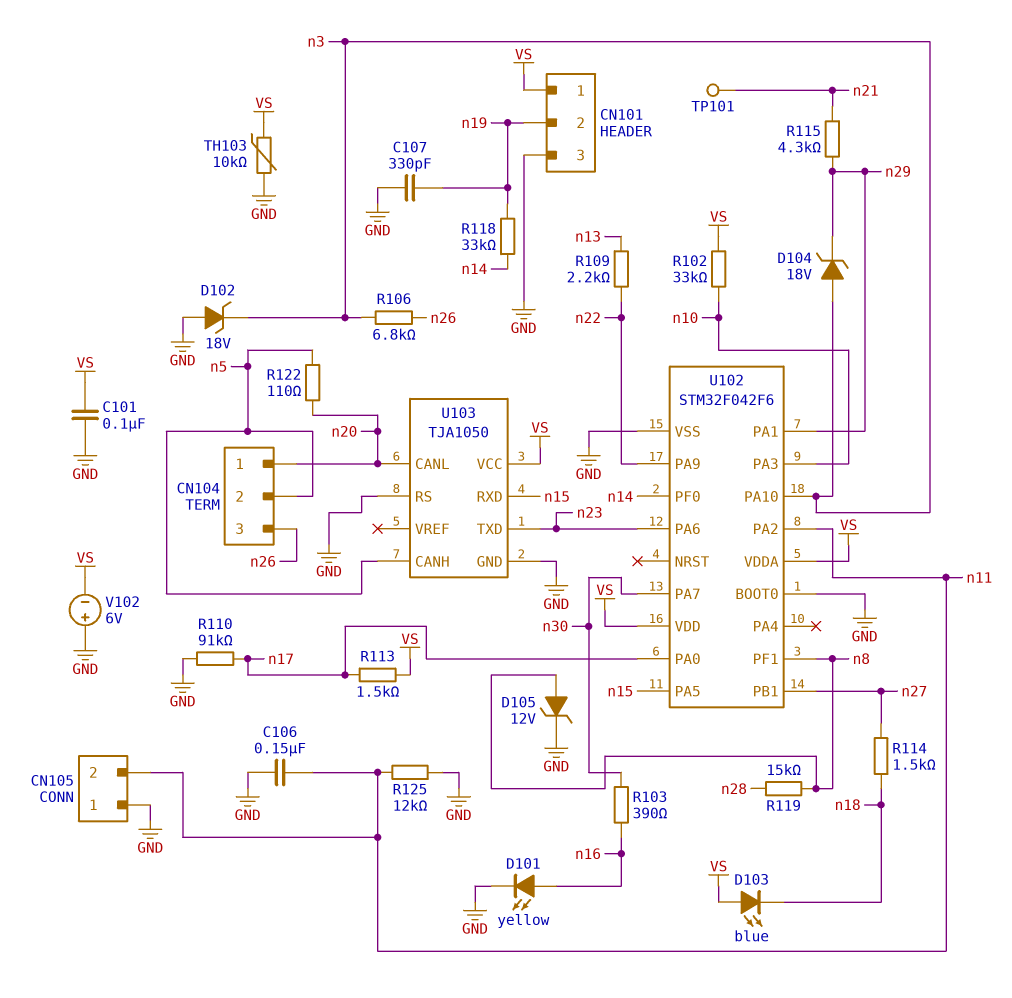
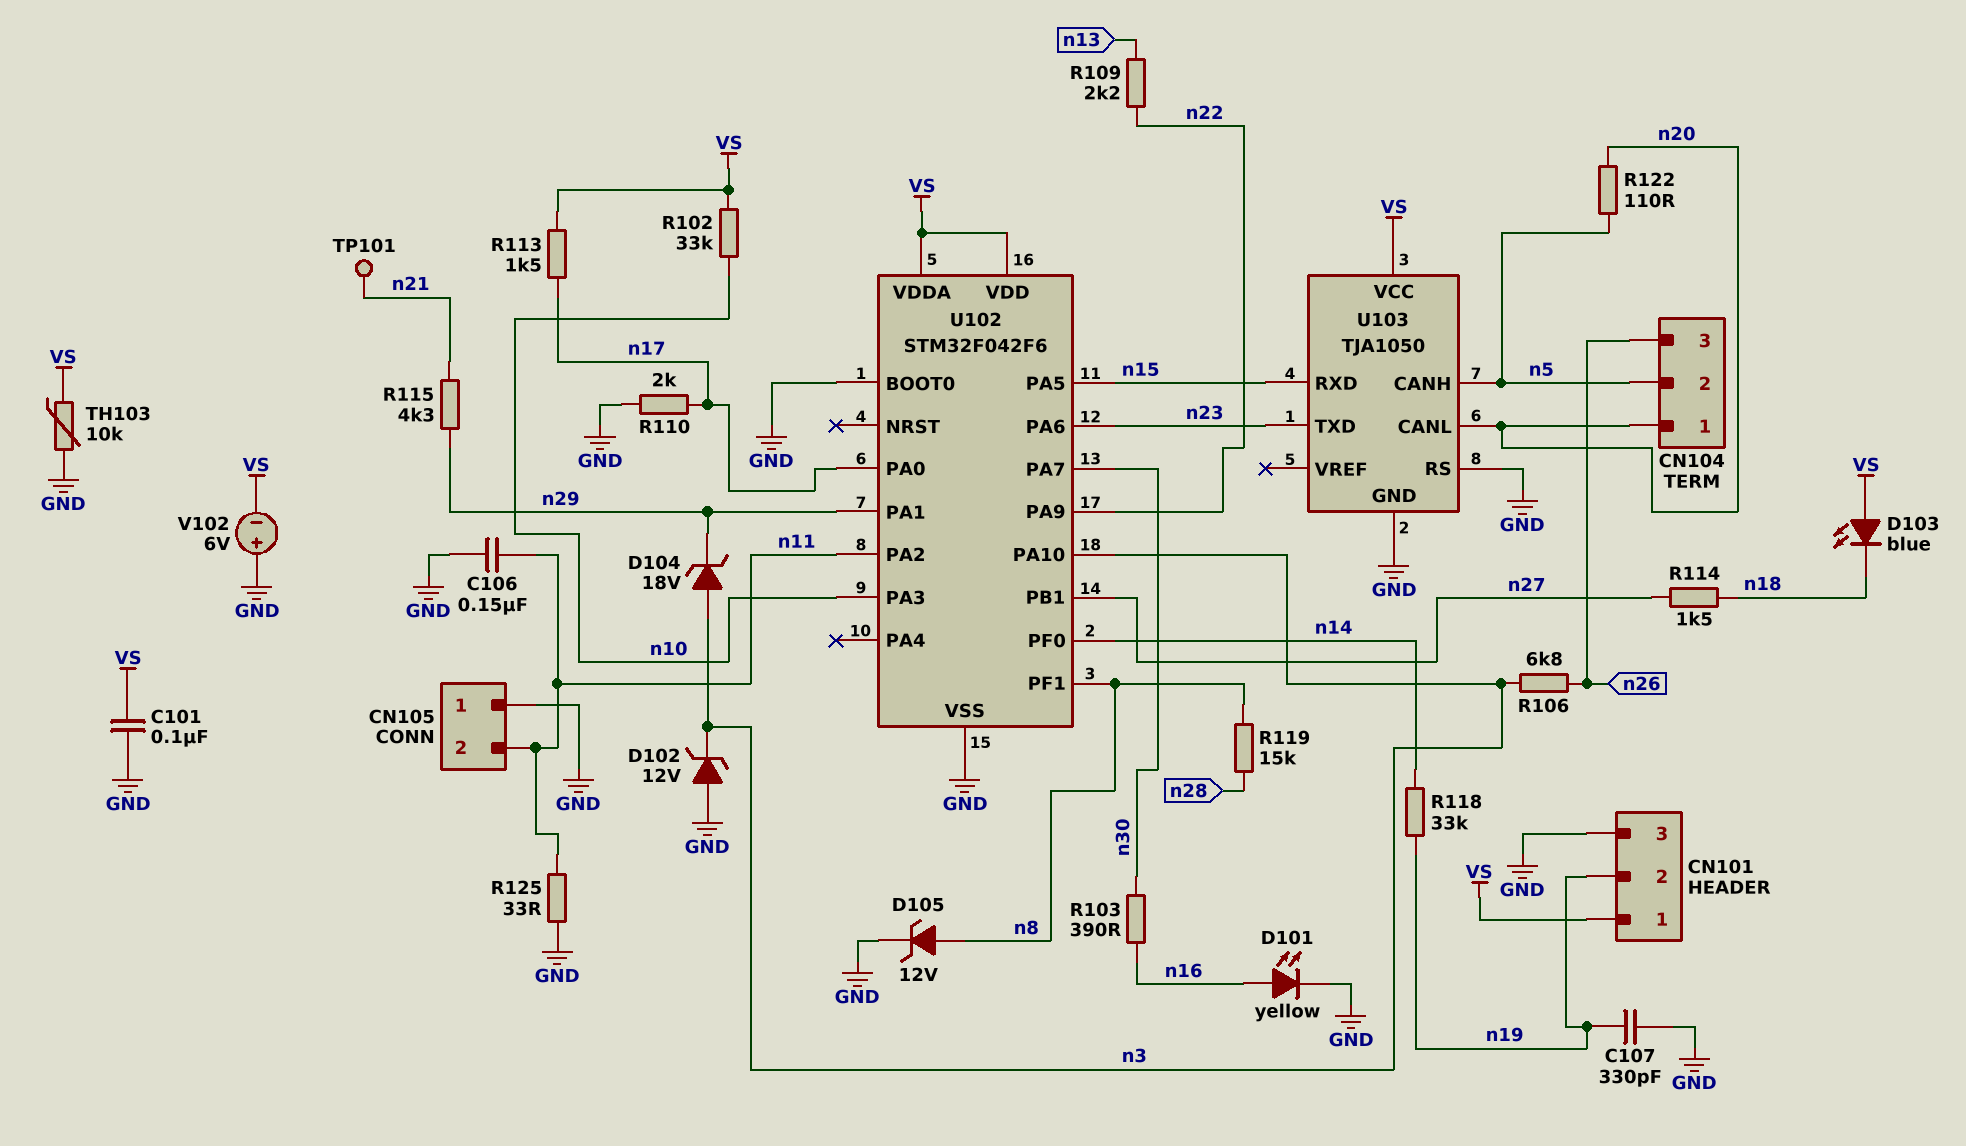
D102: zener 18V (A GND, K n3) -> zener 12V (A GND, K n3)
R110: 91k (GND, n17) -> 2k (GND, n17)
R125: 12k (GND, n11) -> 33 (GND, n11)

